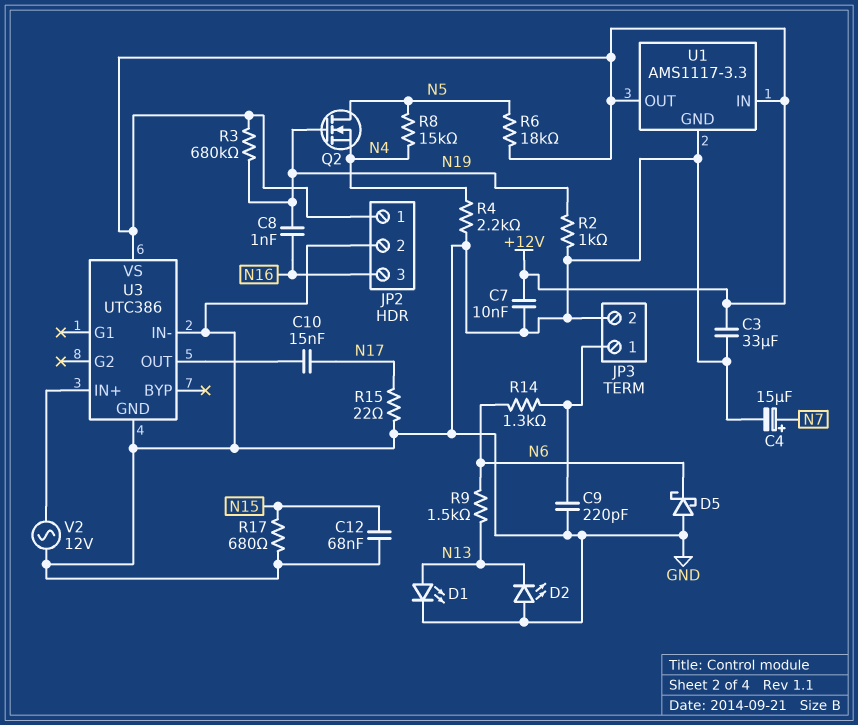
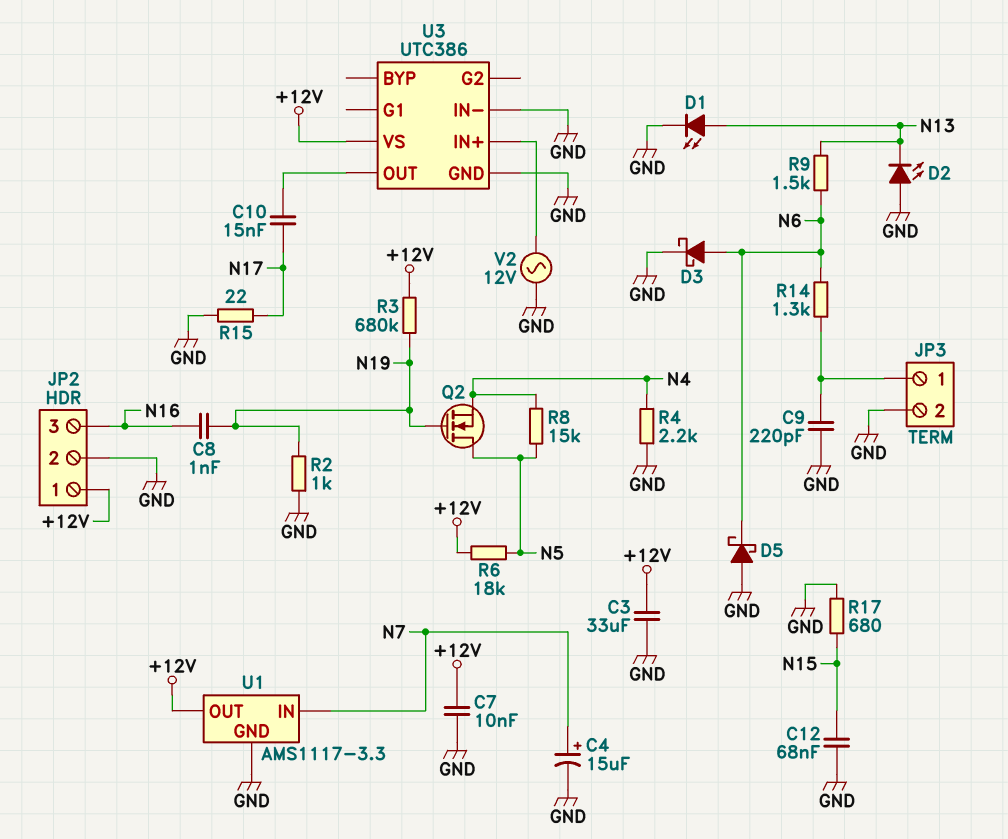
D3: none -> schottky (A N6, K GND)
U1 pin IN: +12V -> N7

